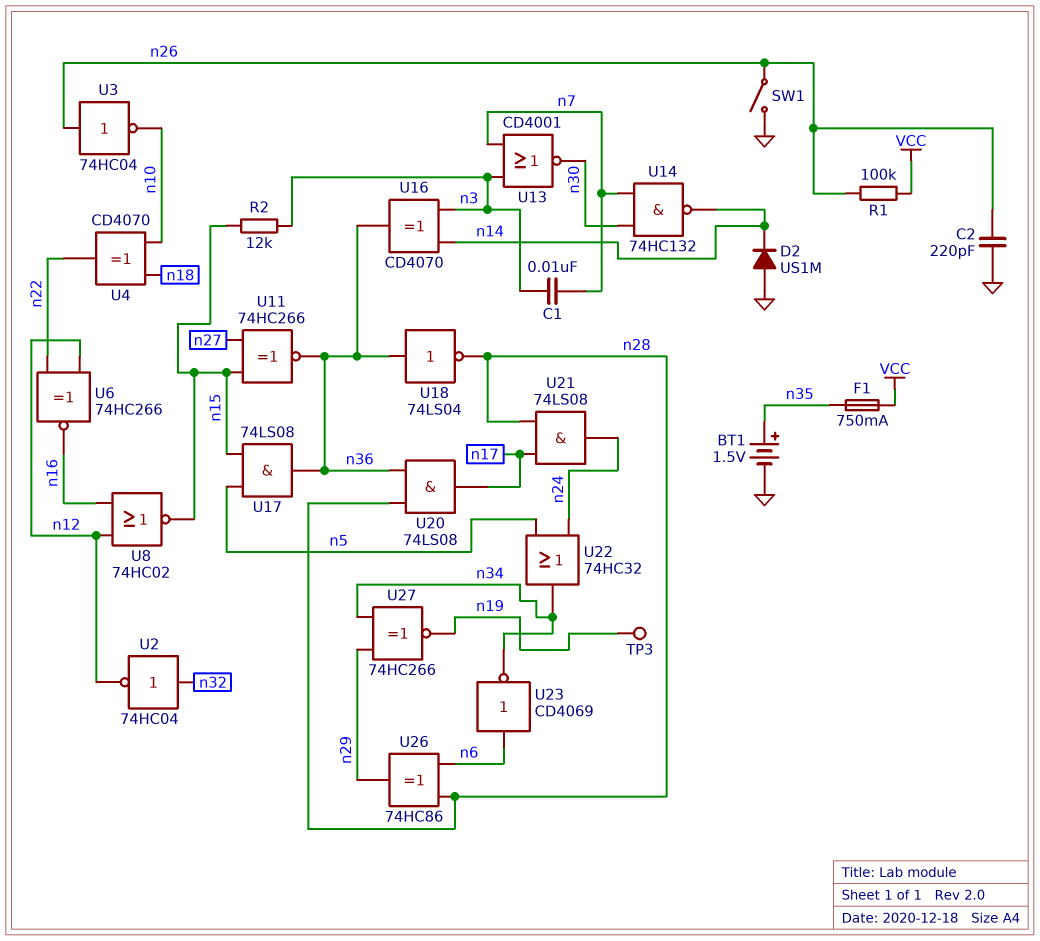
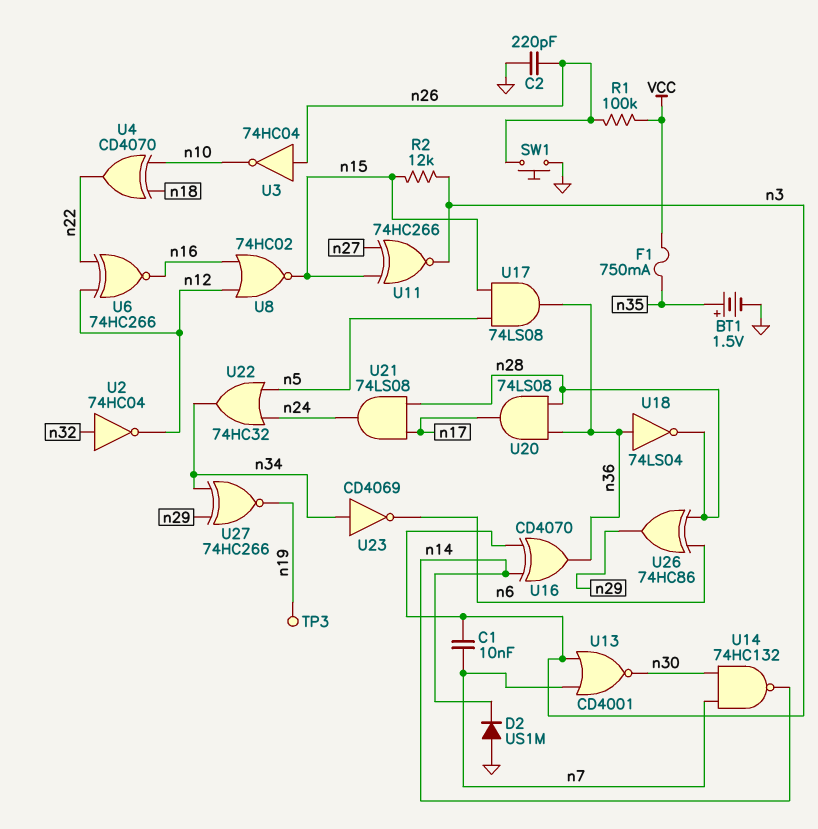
SW1: switch (GND, n26) -> button (GND, n26)
U11: XNOR 74HC266 (in n15, in n27, out n36) -> XNOR 74HC266 (in n15, in n27, out n3)
U23: NOT CD4069 (in n6, out n34) -> NOT CD4069 (in n34, out n6)

